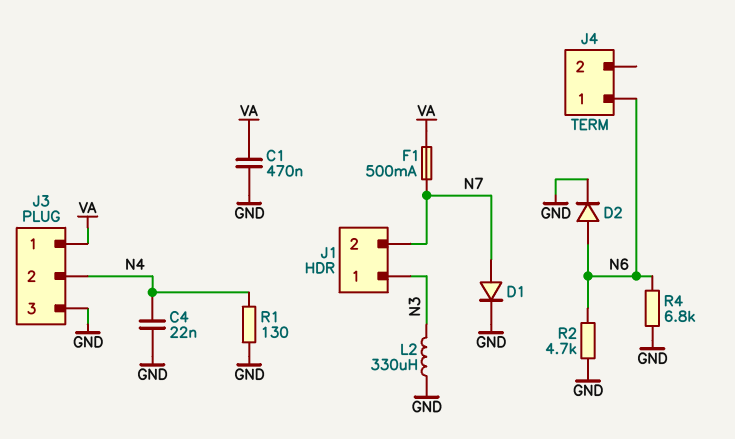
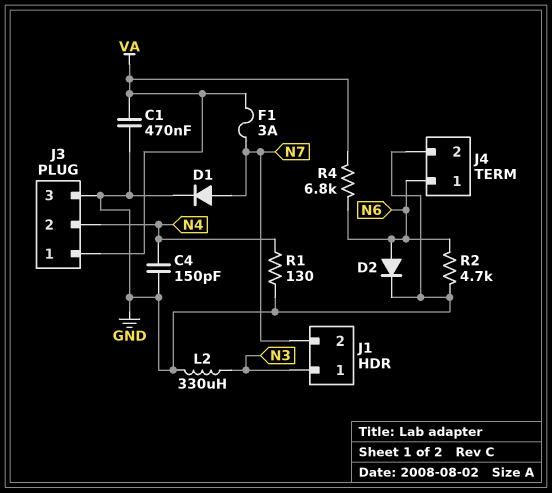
C4: 22nF (GND, N4) -> 150pF (GND, N4)
F1: 500mA (N7, VA) -> 3A (N7, VA)
J4 pin 2: none -> GND
R4: 6.8k (GND, N6) -> 6.8k (N6, VA)

